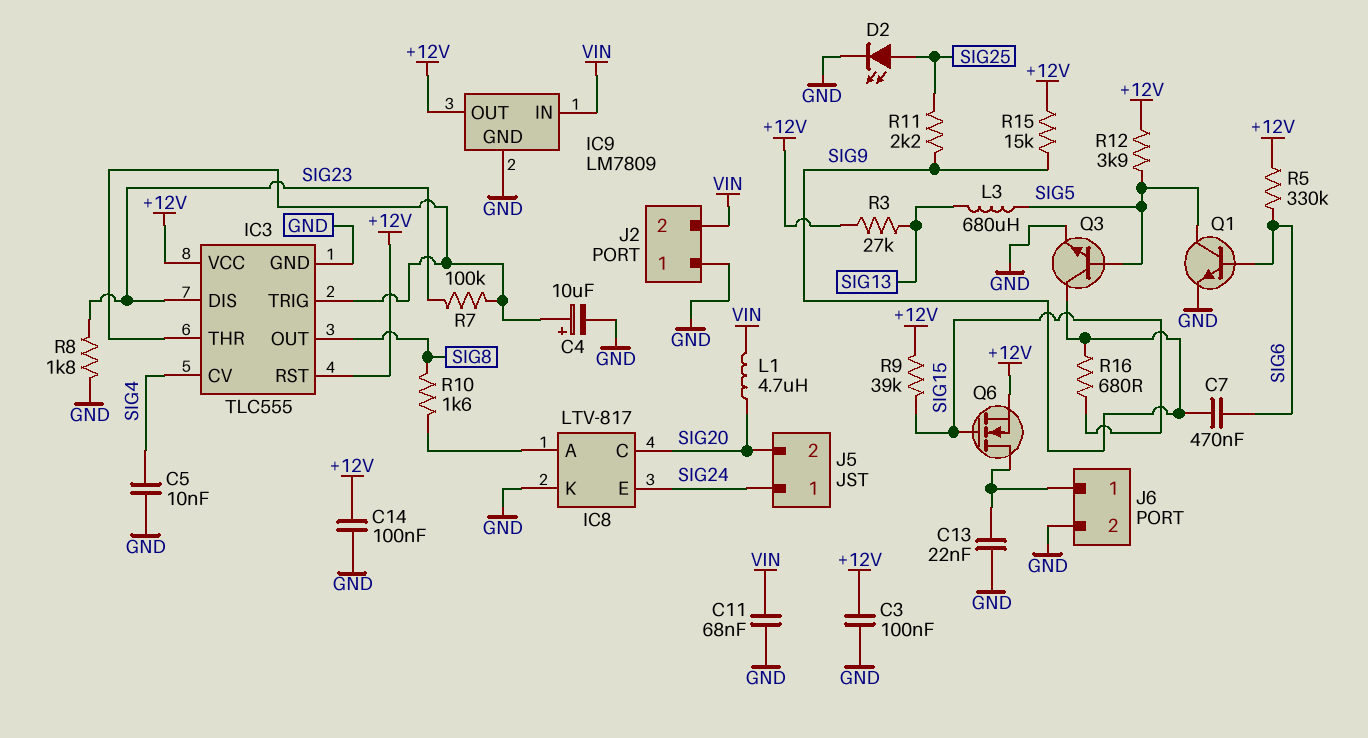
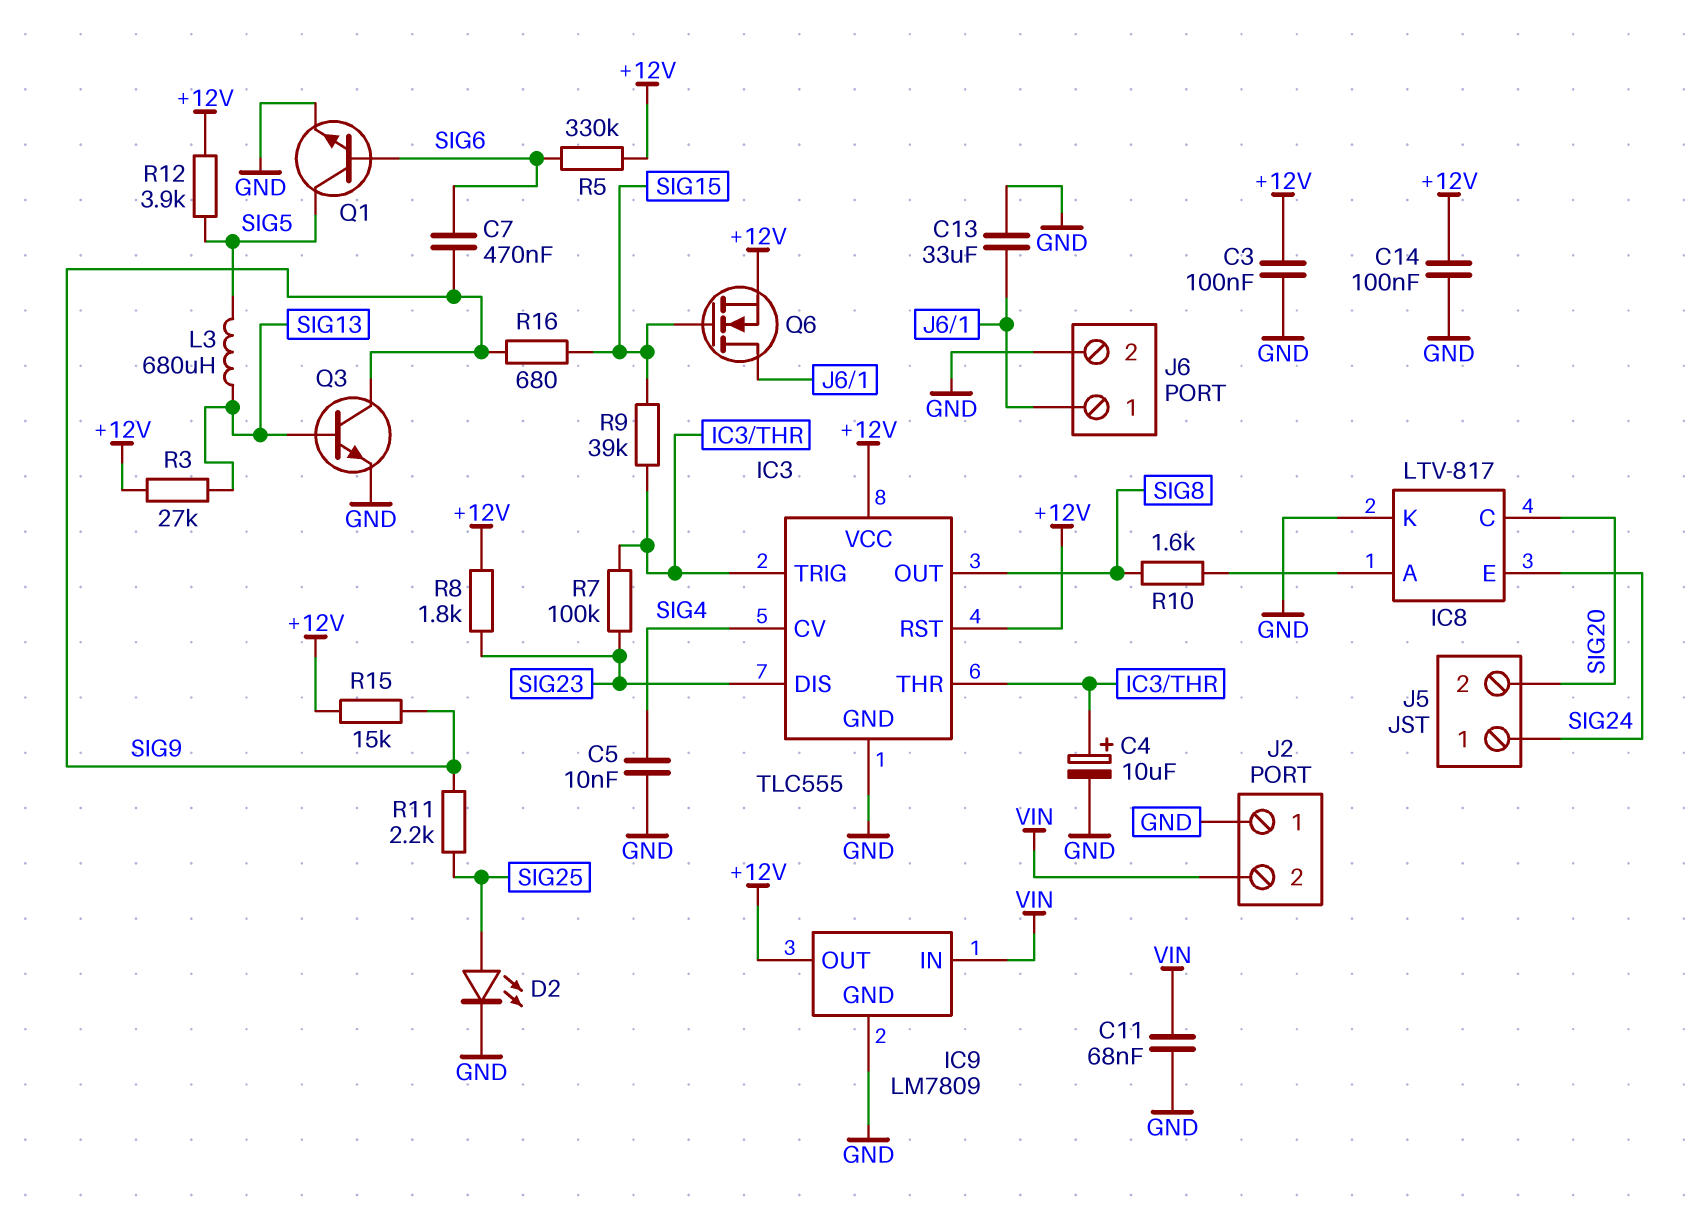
C13: 22nF (GND, J6/1) -> 33uF (GND, J6/1)
L1: 4.7uH (SIG20, VIN) -> none
Q3: NPN (B SIG5, C SIG9, E GND) -> NPN (B SIG13, C SIG9, E GND)
R8: 1.8k (GND, SIG23) -> 1.8k (+12V, SIG23)
R9: 39k (+12V, SIG15) -> 39k (IC3/THR, SIG15)

